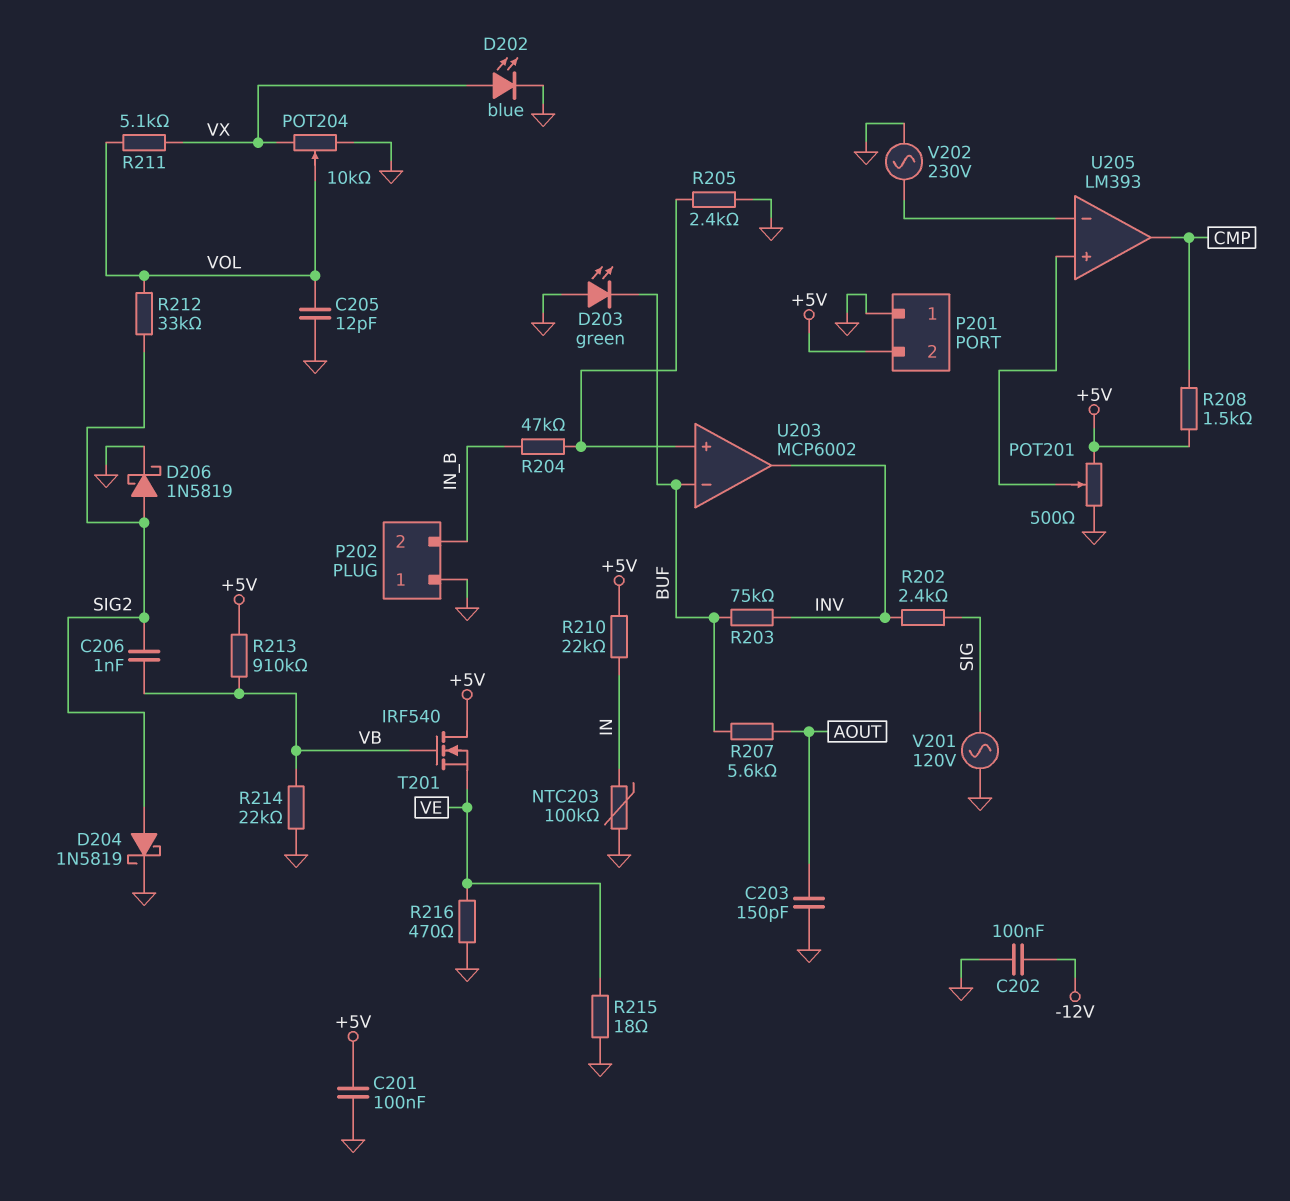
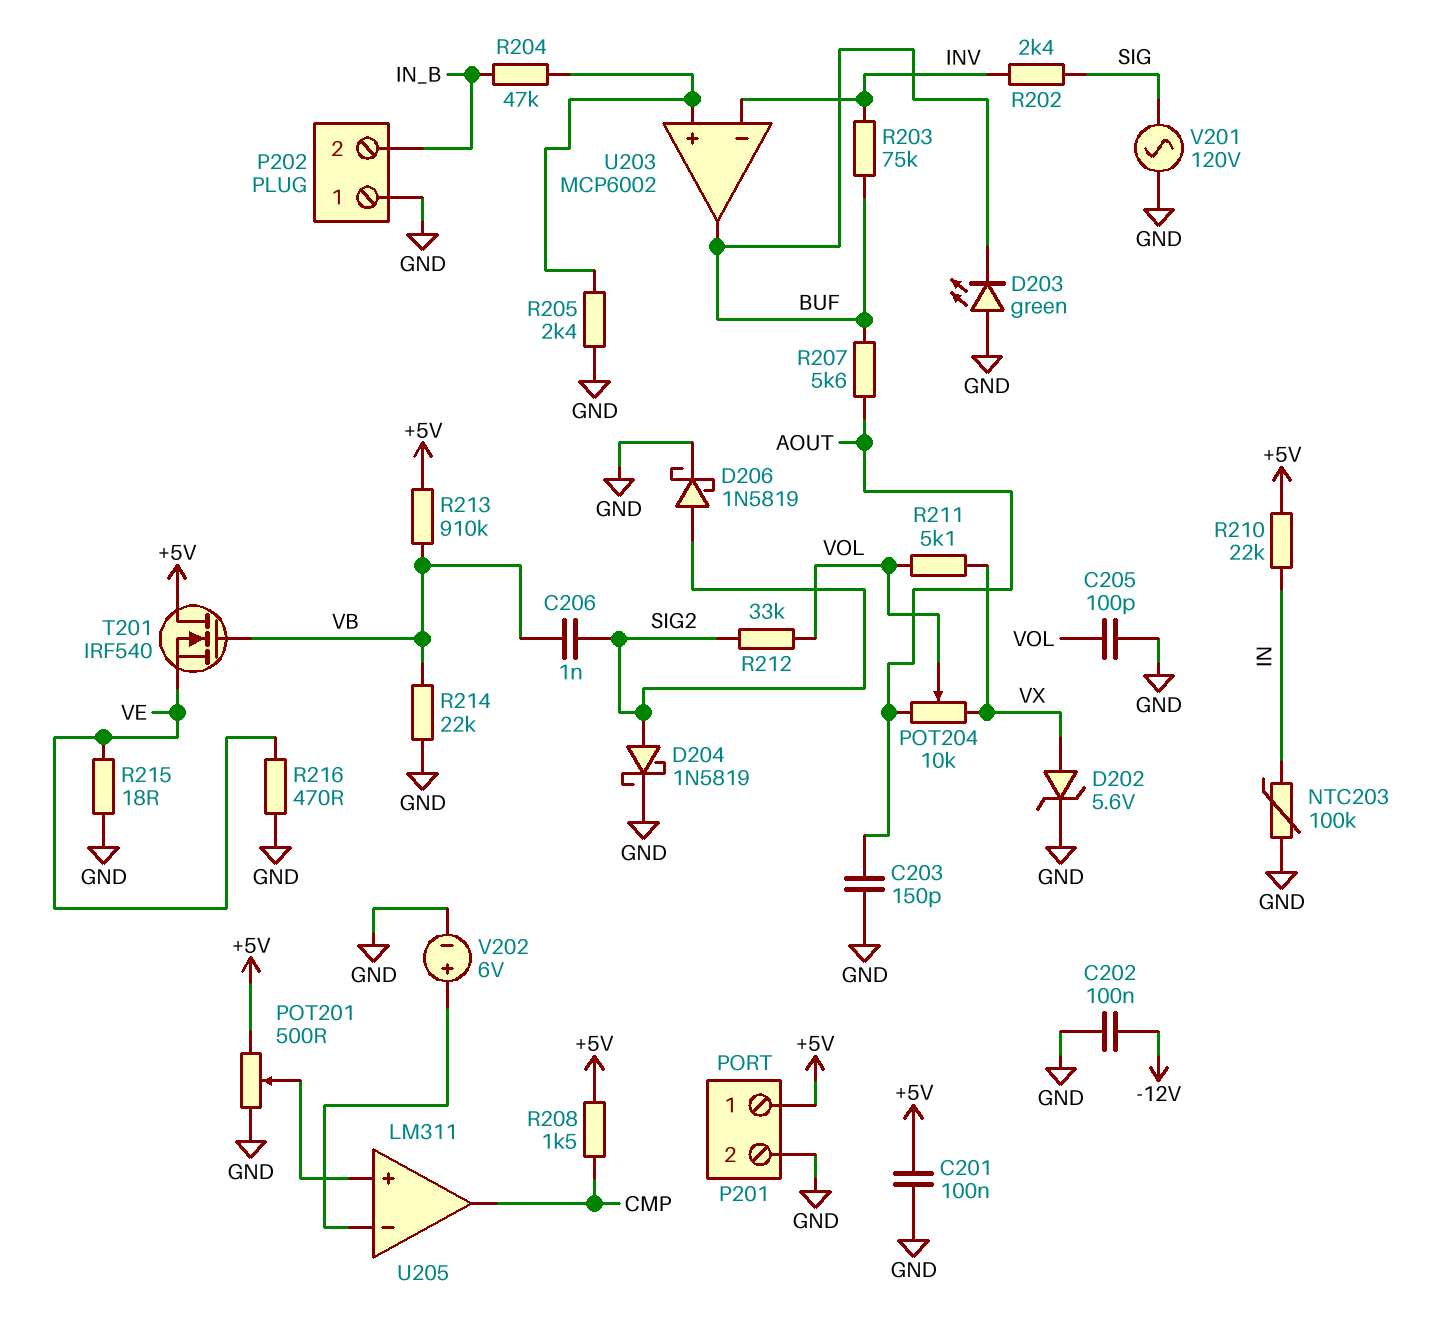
C205: 12pF (GND, VOL) -> 100pF (GND, VOL)
D202: LED blue (A VX, K GND) -> zener 5.6V (A VX, K GND)
P201 pin 1: GND -> +5V
P201 pin 2: +5V -> GND
POT204: 10k (GND, VX, wiper VOL) -> 10k (AOUT, VX, wiper VOL)
U203 pin in-: BUF -> INV
U203 pin out: INV -> BUF
U205: LM393 -> LM311
V202: AC 230V (GND, U205/in-) -> 6V (plus U205/in-, minus GND)

